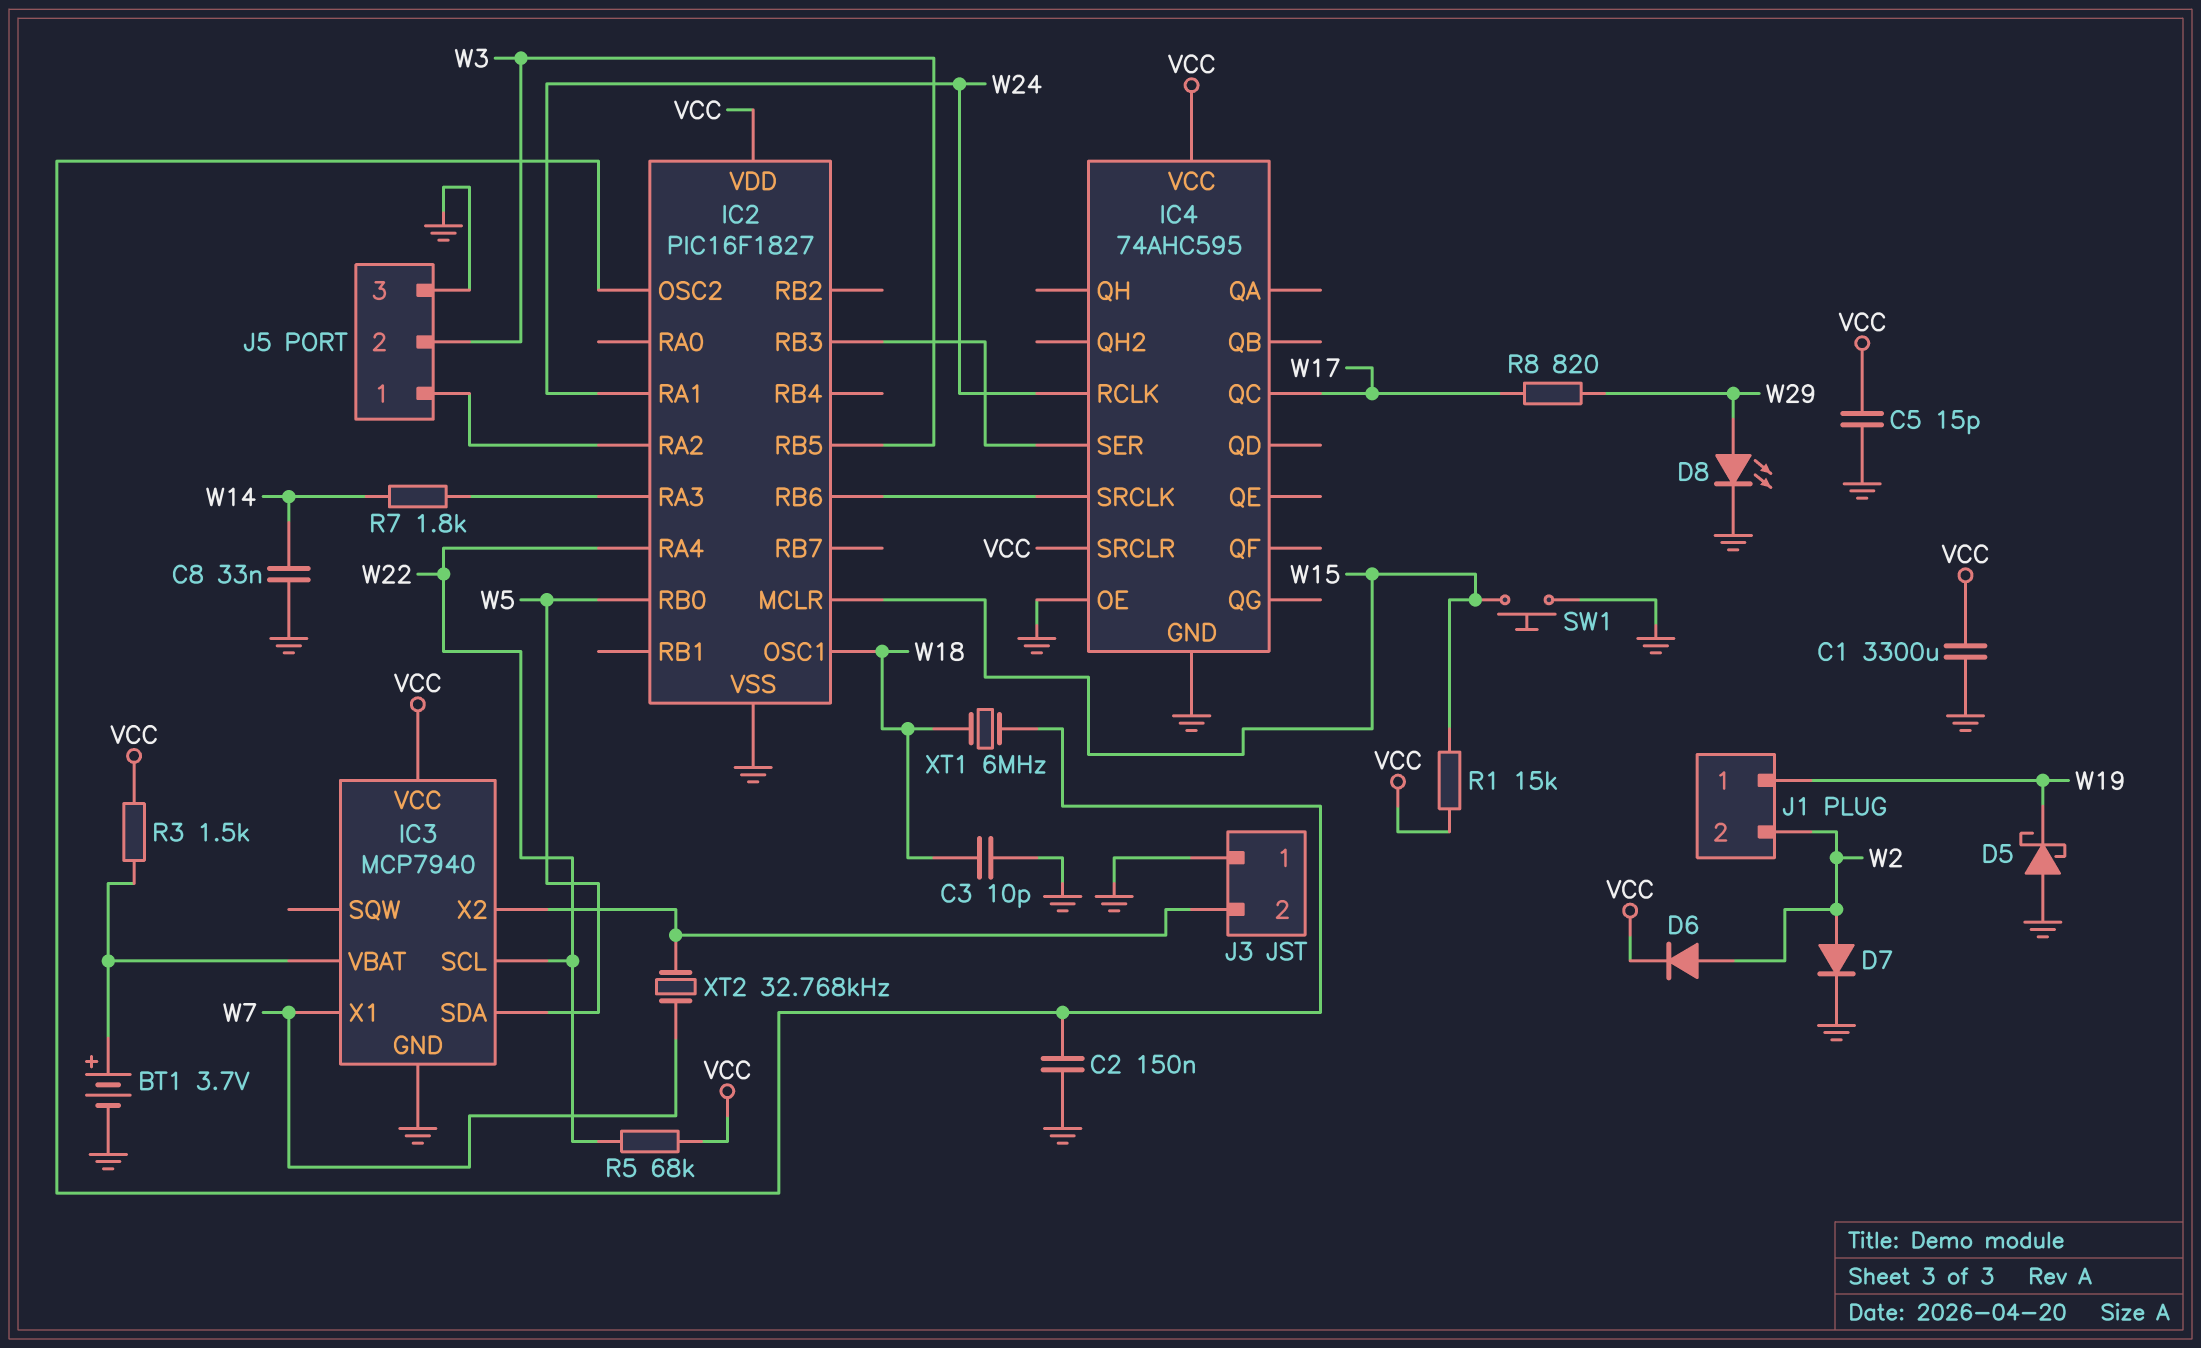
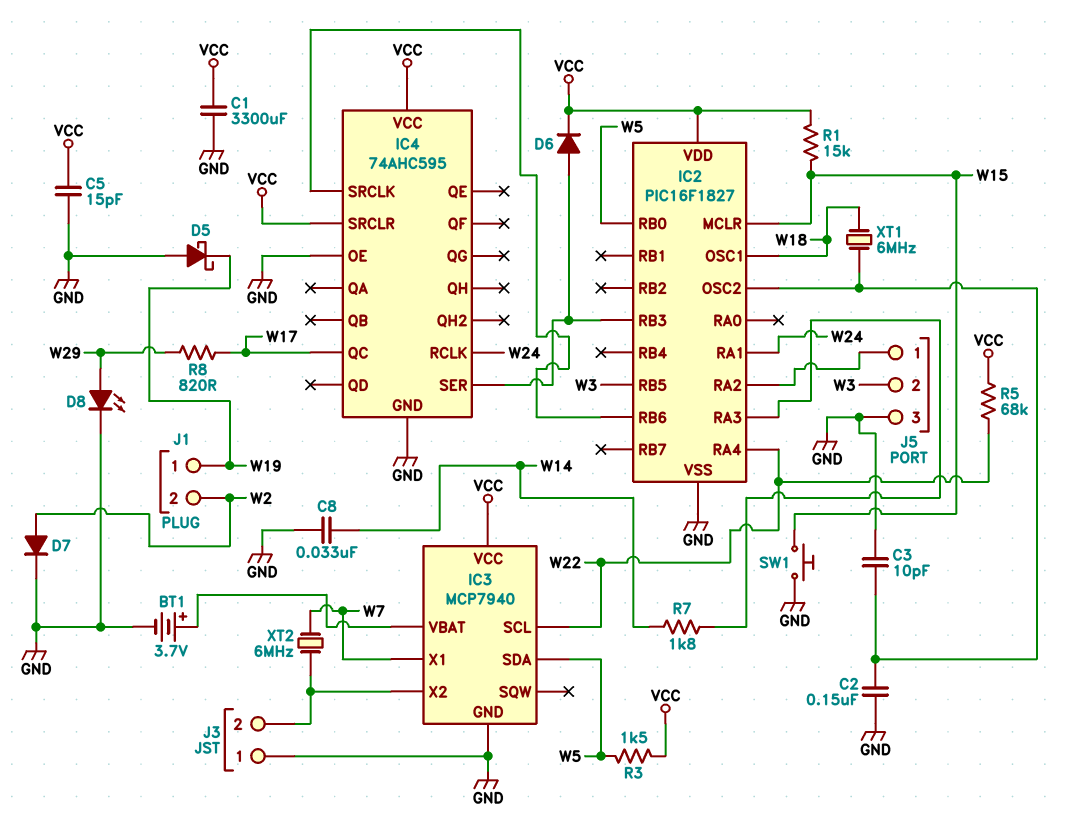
C3: 10pF (GND, W18) -> 10pF (GND, IC2/OSC2)
D6: diode (A W2, K VCC) -> diode (A IC2/RB3, K VCC)
R3: 1.5k (IC3/VBAT, VCC) -> 1.5k (VCC, W5)
XT2: 32.768kHz (IC3/X2, W7) -> 6MHz (IC3/X2, W7)

